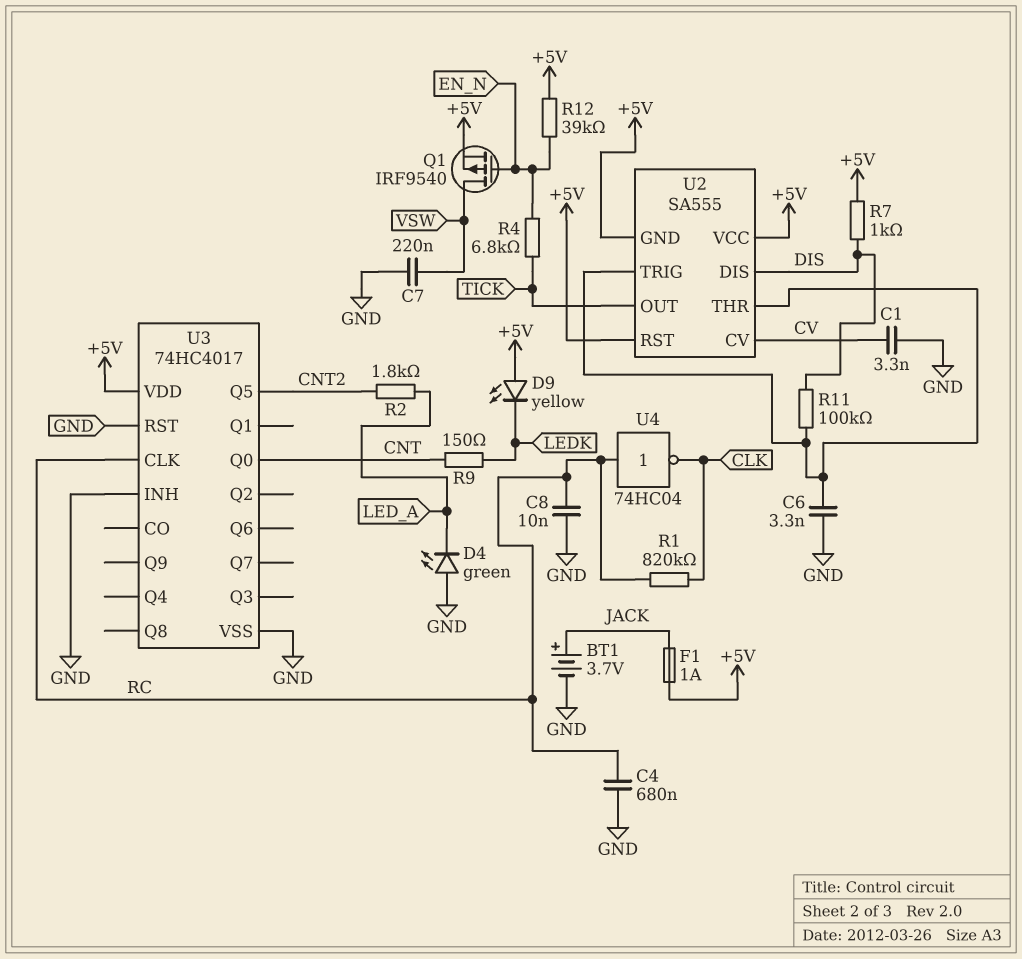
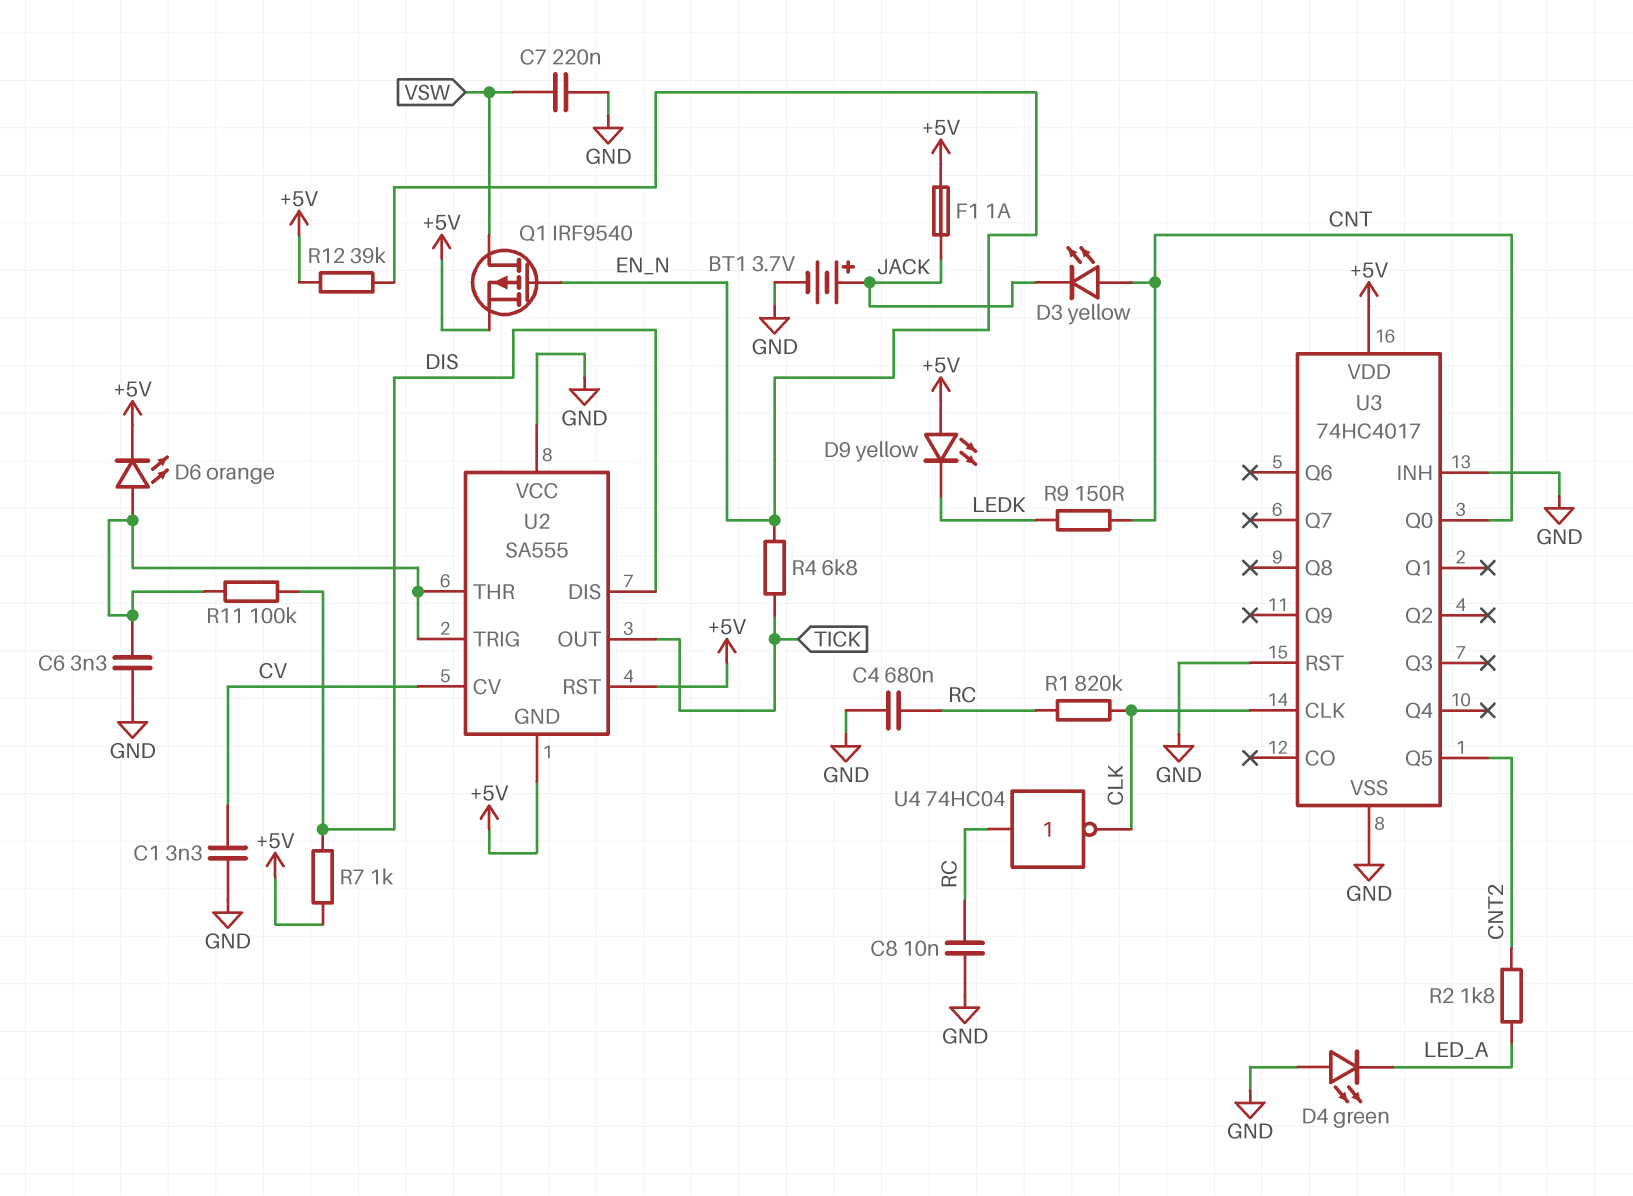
D3: none -> LED yellow (A CNT, K JACK)
D6: none -> LED orange (A U2/THR, K +5V)
U2 pin VCC: +5V -> GND
U3 pin CLK: RC -> CLK

